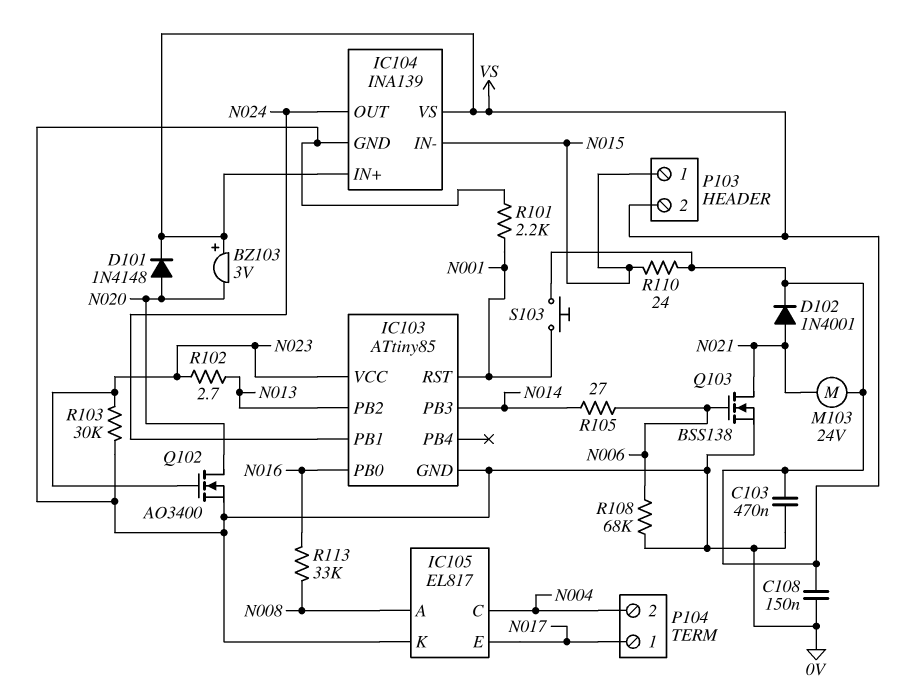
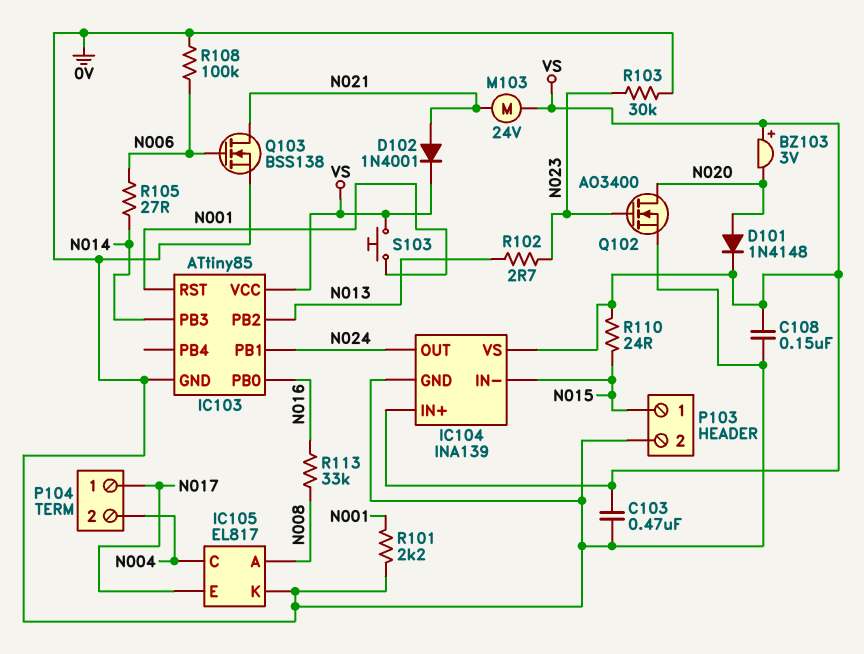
IC103 pin VCC: N023 -> VS
P103 pin 2: VS -> 0V
R108: 68k (0V, N006) -> 100k (0V, N006)

